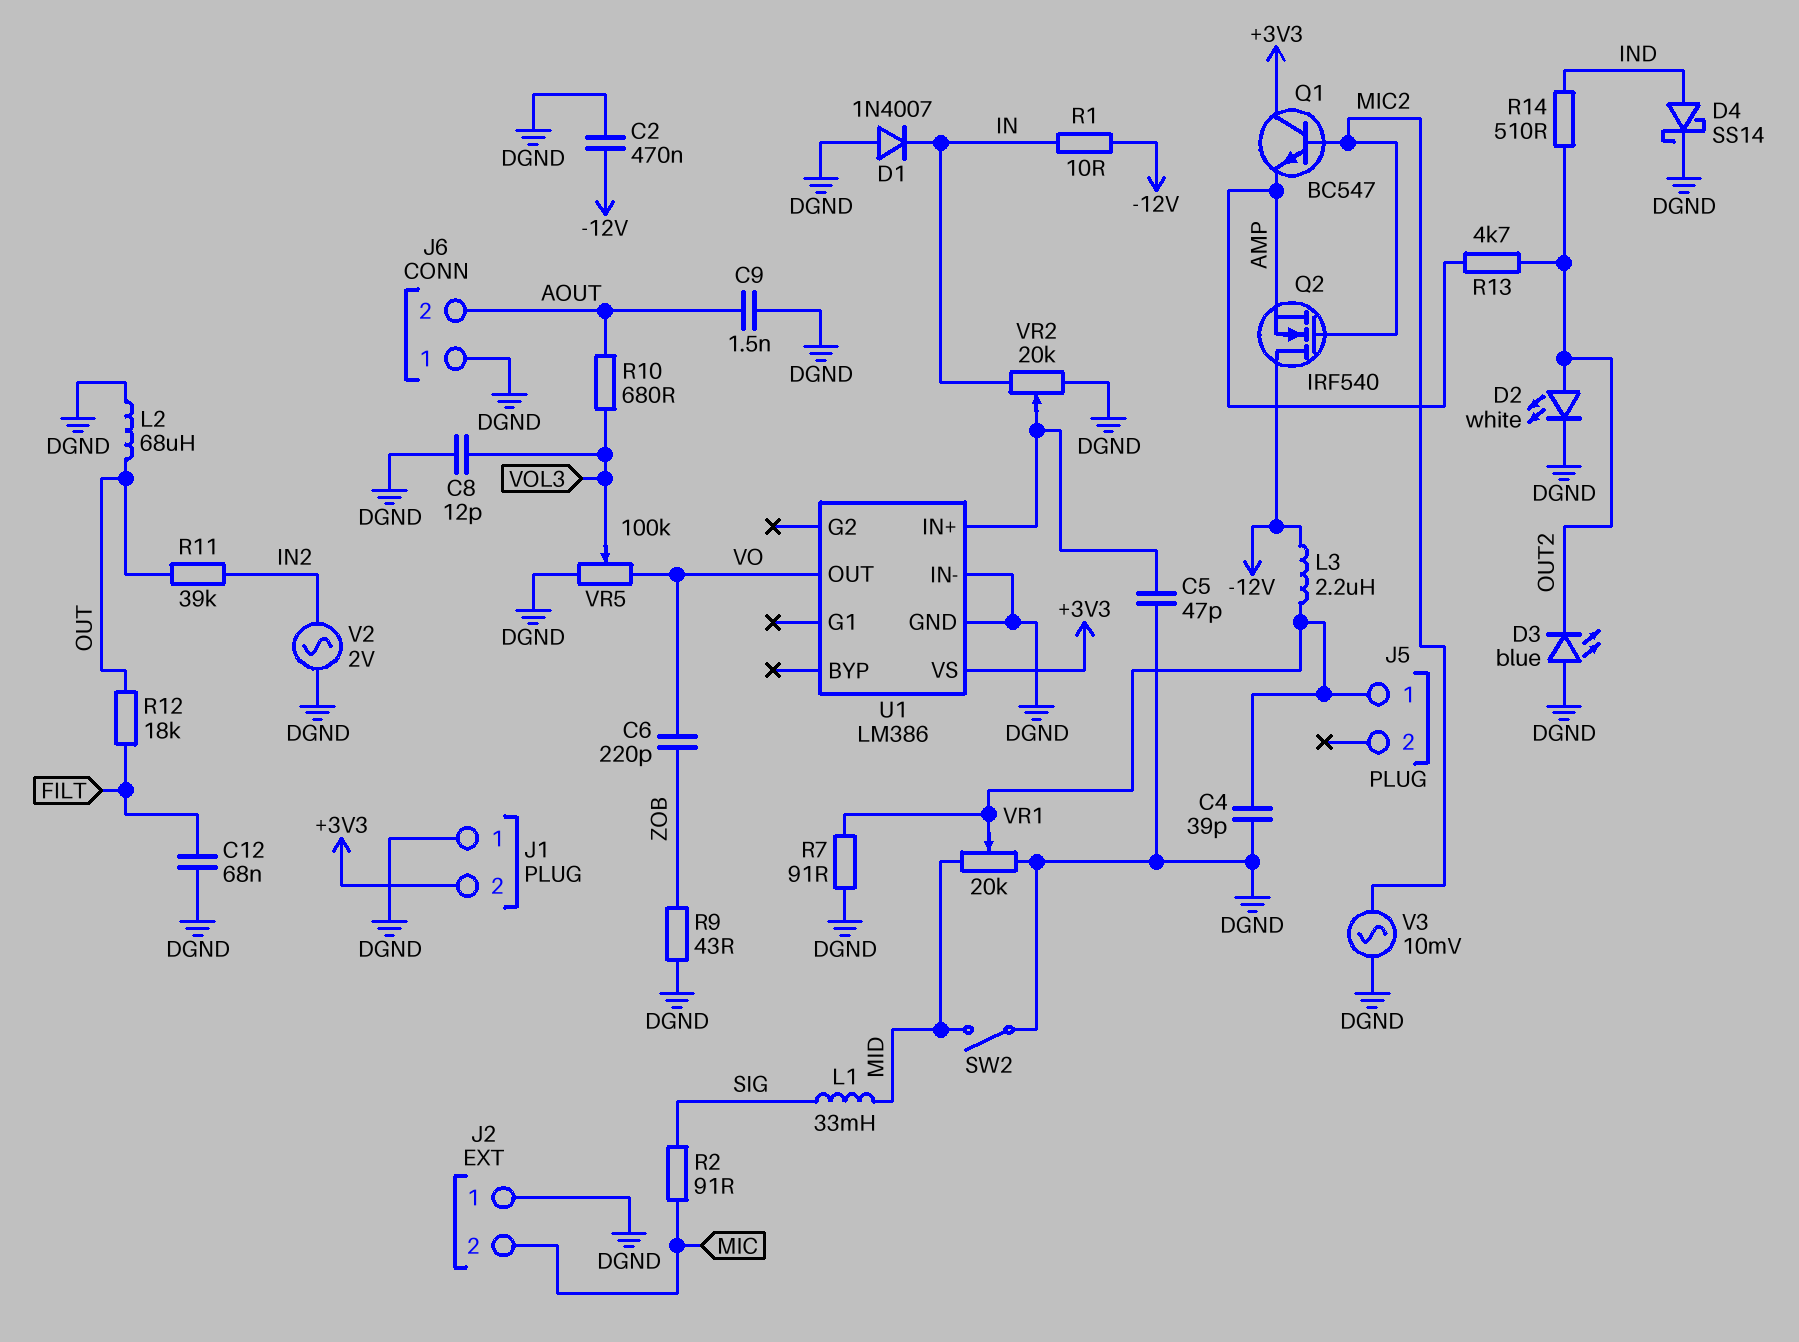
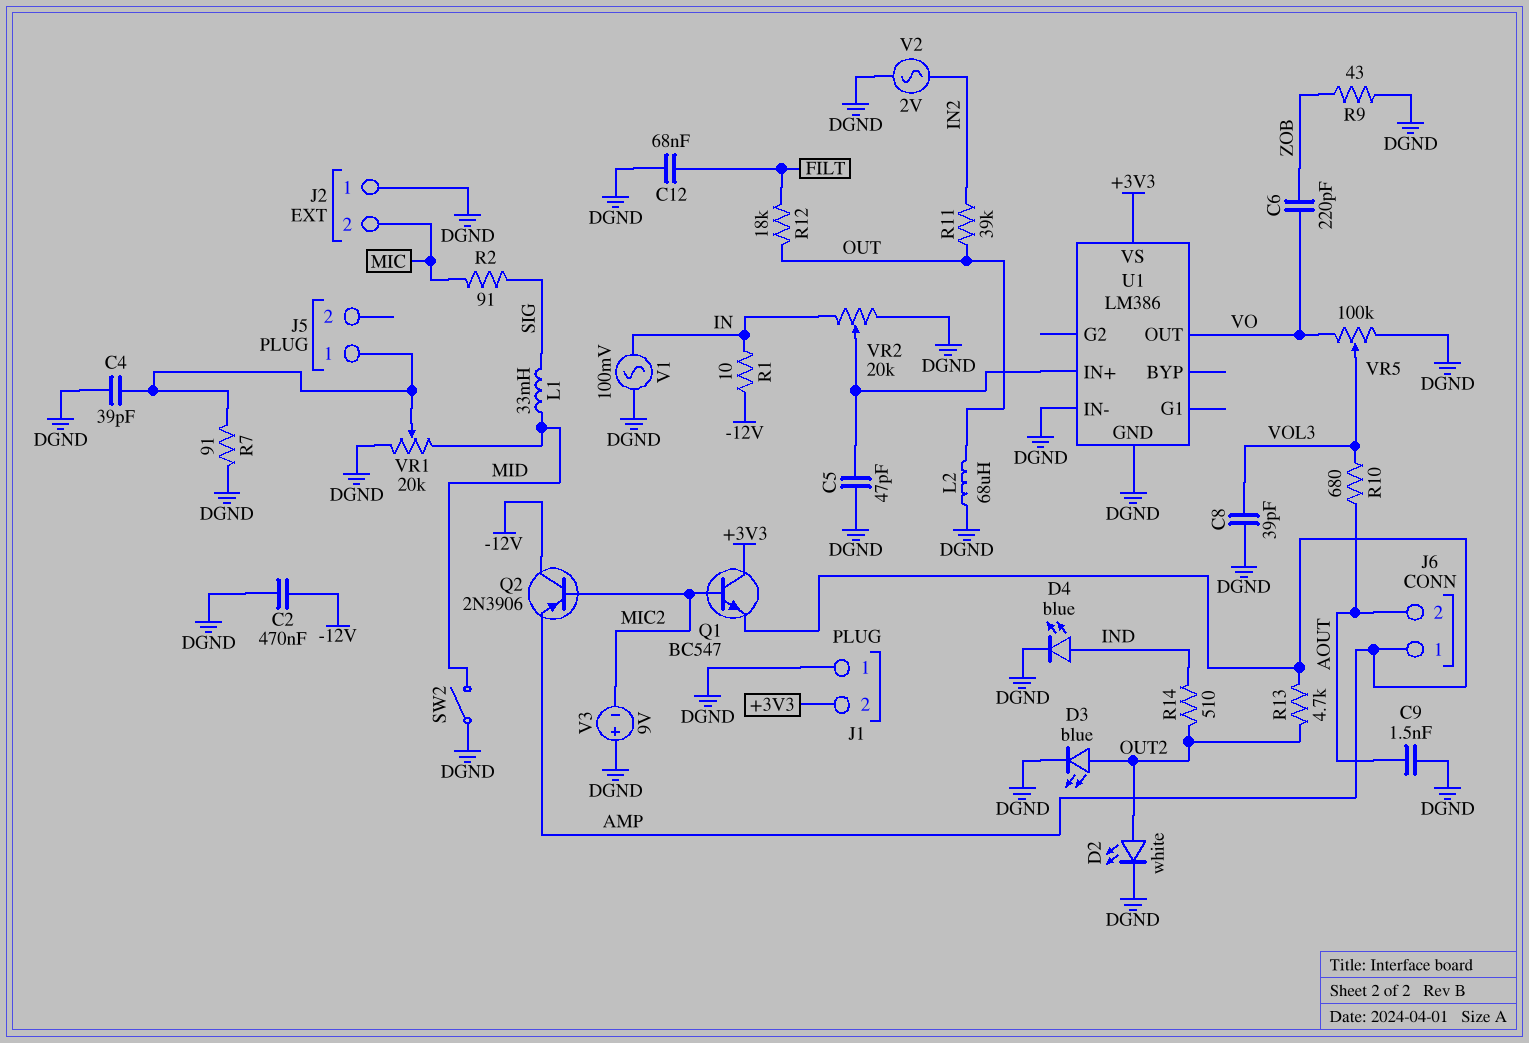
C8: 12pF (DGND, VOL3) -> 39pF (DGND, VOL3)
D1: diode 1N4007 (A DGND, K IN) -> none
D3: LED blue (A DGND, K OUT2) -> LED blue (A OUT2, K DGND)
D4: schottky SS14 (A IND, K DGND) -> LED blue (A IND, K DGND)
J6 pin 1: DGND -> AMP
L3: 2.2uH (-12V, J5/1) -> none
Q2: NMOS IRF540 (G MIC2, D -12V, S AMP) -> PNP 2N3906 (B MIC2, C -12V, E AMP)
V1: none -> AC 100mV (DGND, IN)
V3: AC 10mV (DGND, MIC2) -> 9V (plus DGND, minus MIC2)

